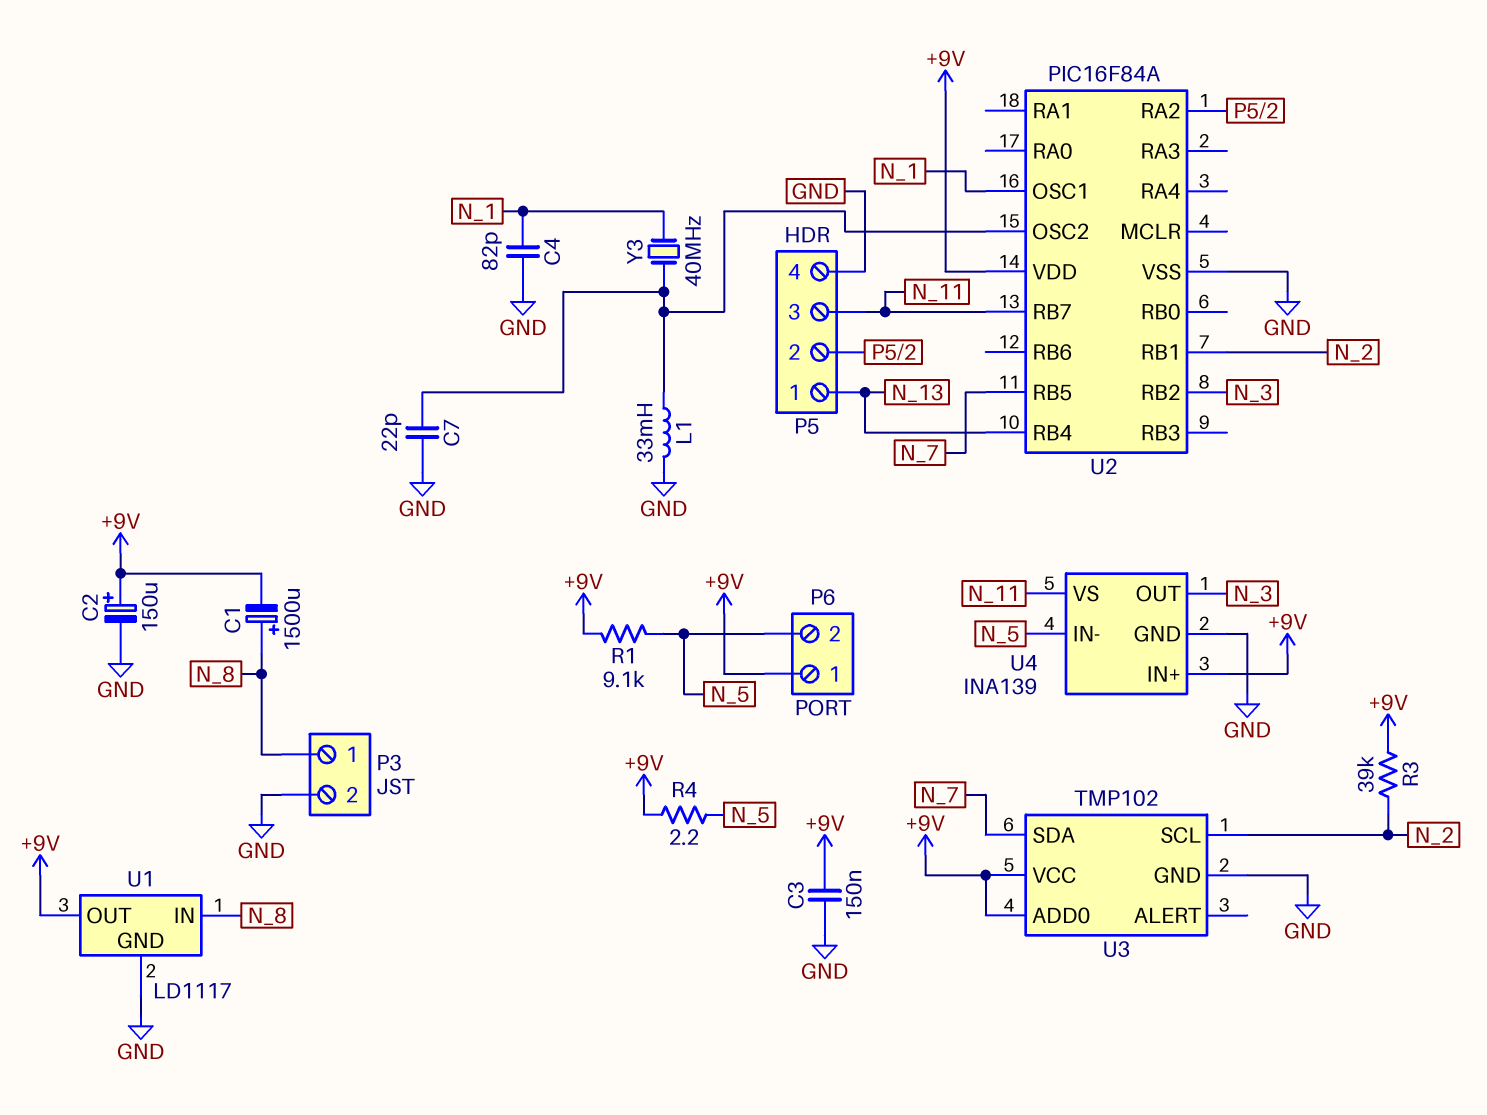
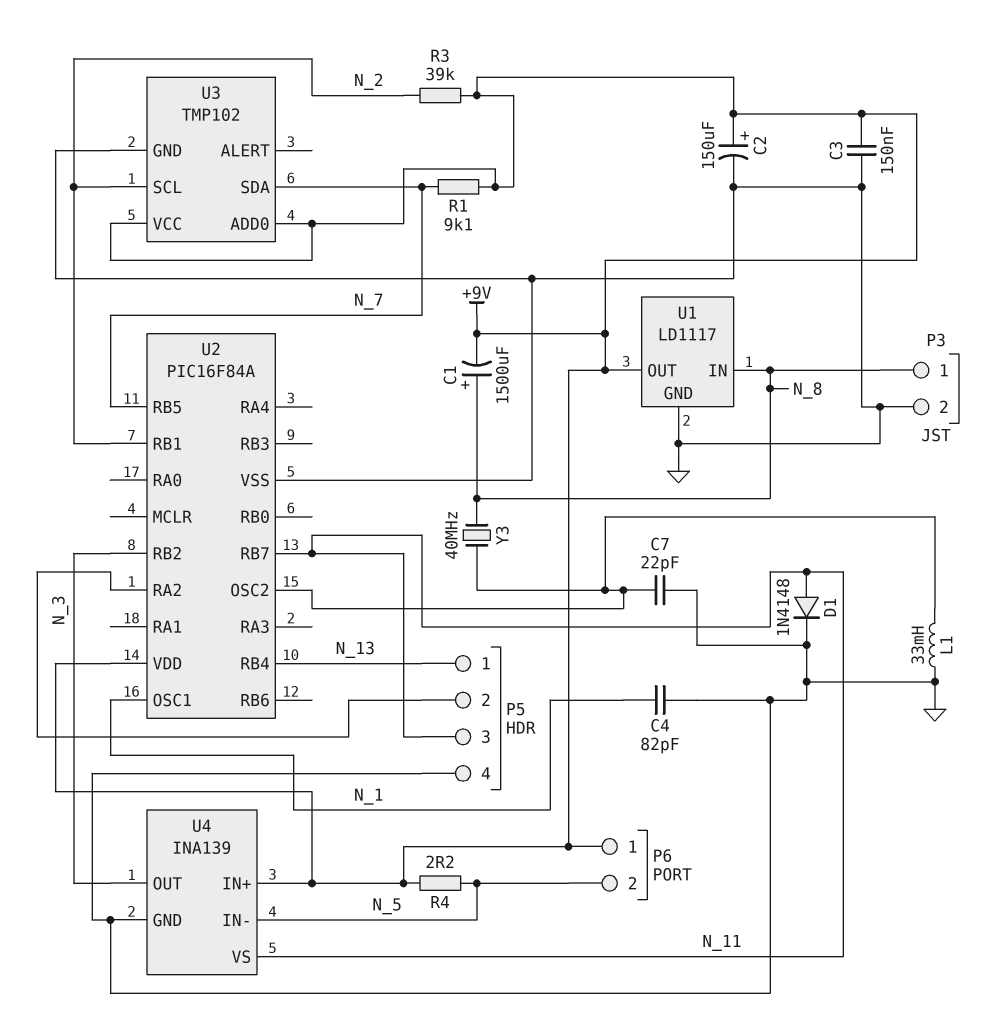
D1: none -> diode 1N4148 (A N_11, K GND)
R1: 9.1k (+9V, N_5) -> 9.1k (+9V, N_7)
Y3: 40MHz (N_1, U2/OSC2) -> 40MHz (N_8, U2/OSC2)

